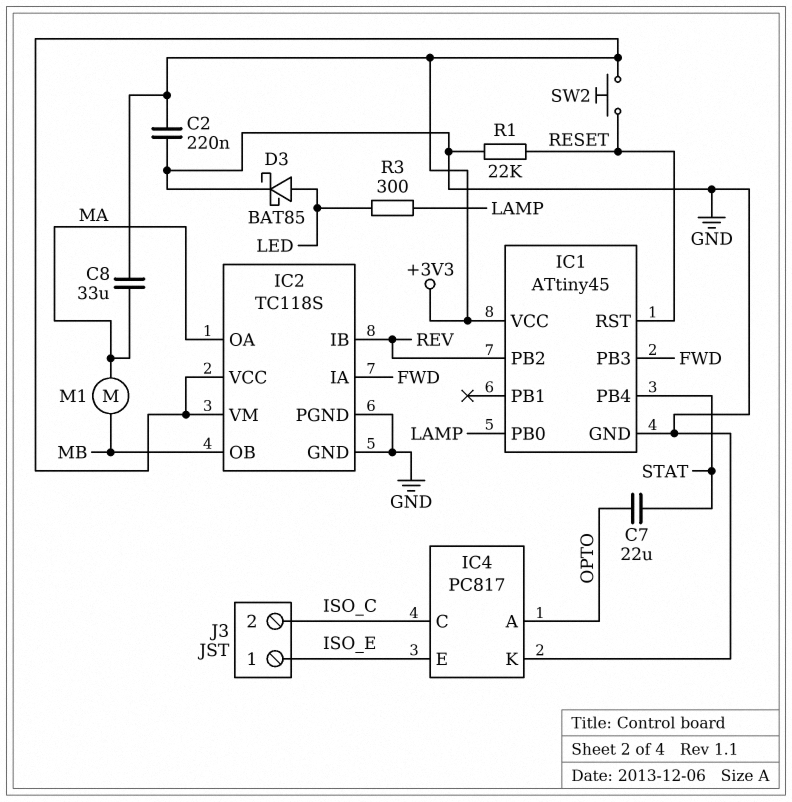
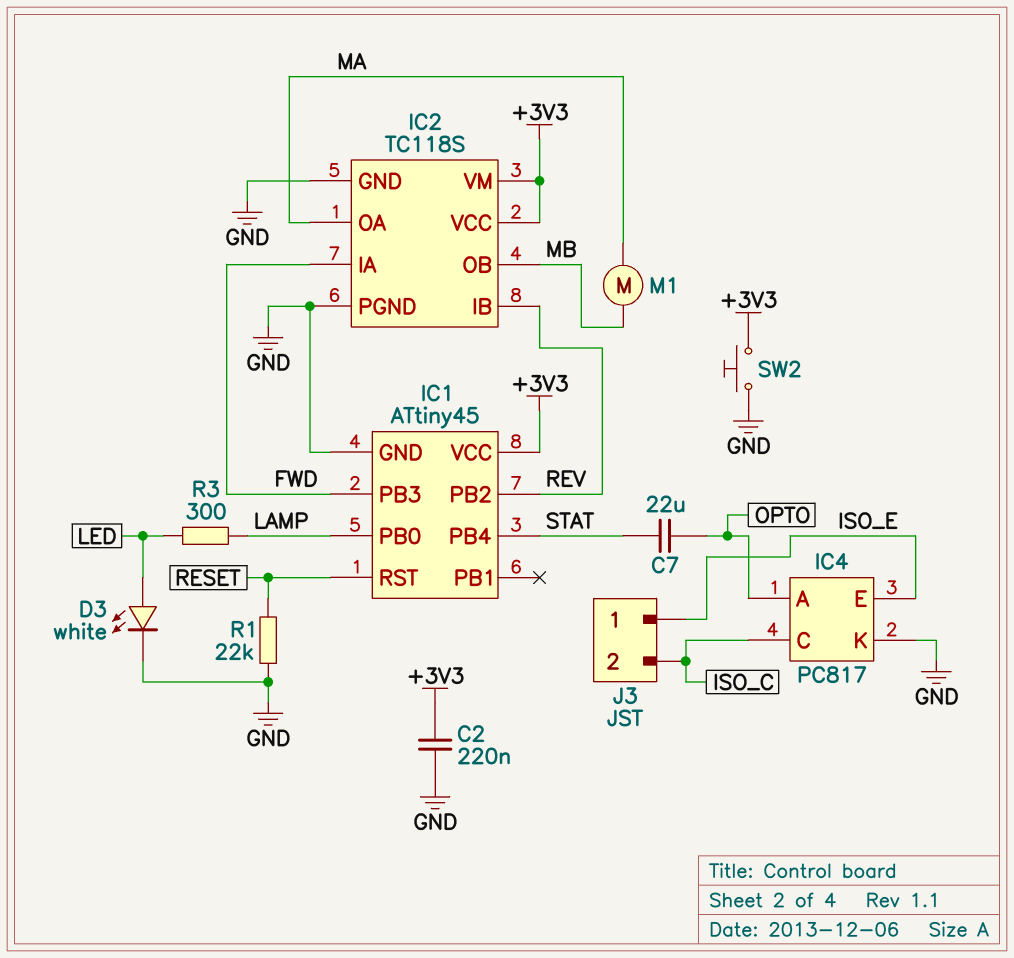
C8: 33uF (+3V3, MA) -> none
D3: schottky BAT85 (A LED, K GND) -> LED white (A LED, K GND)
SW2: button (+3V3, RESET) -> button (+3V3, GND)

